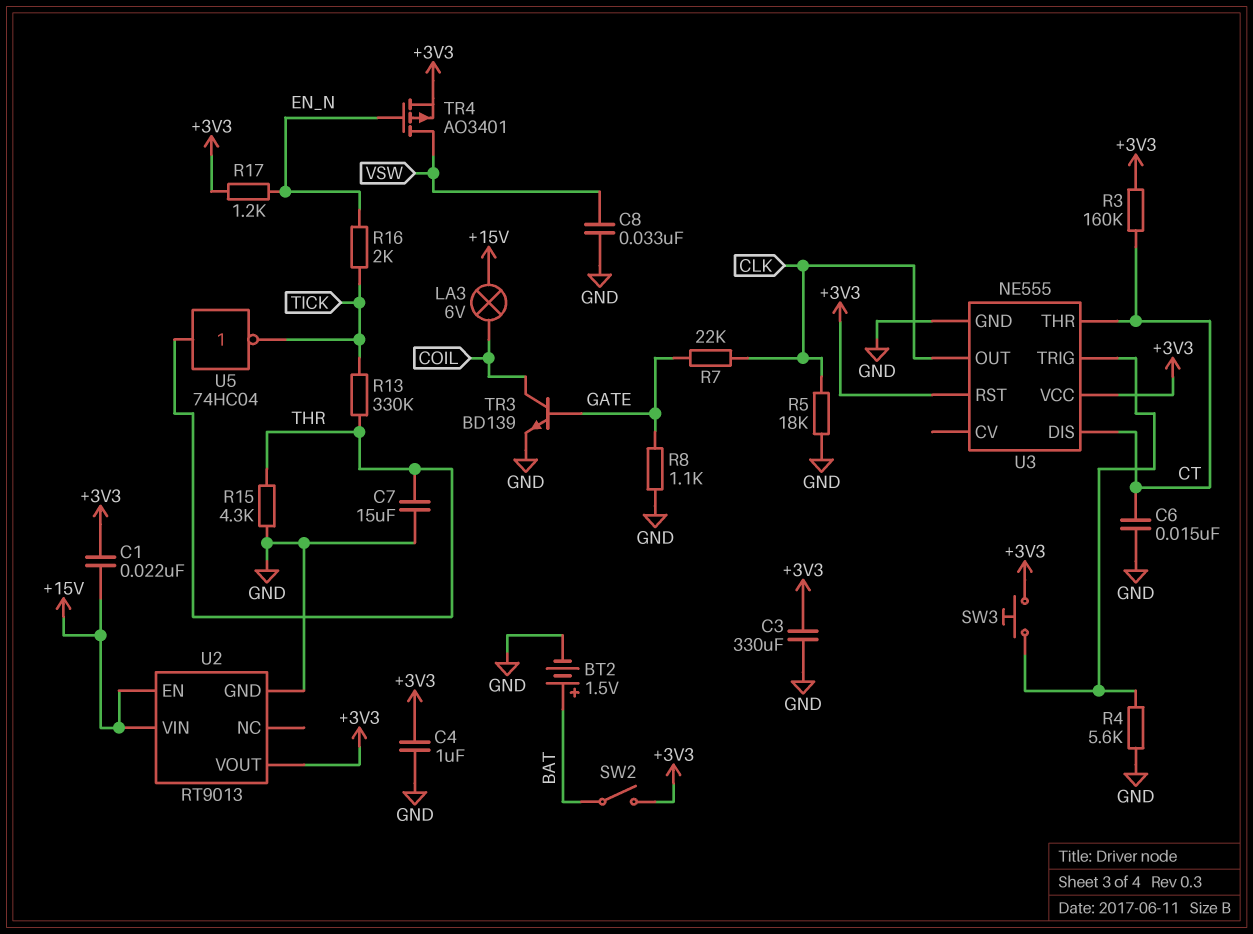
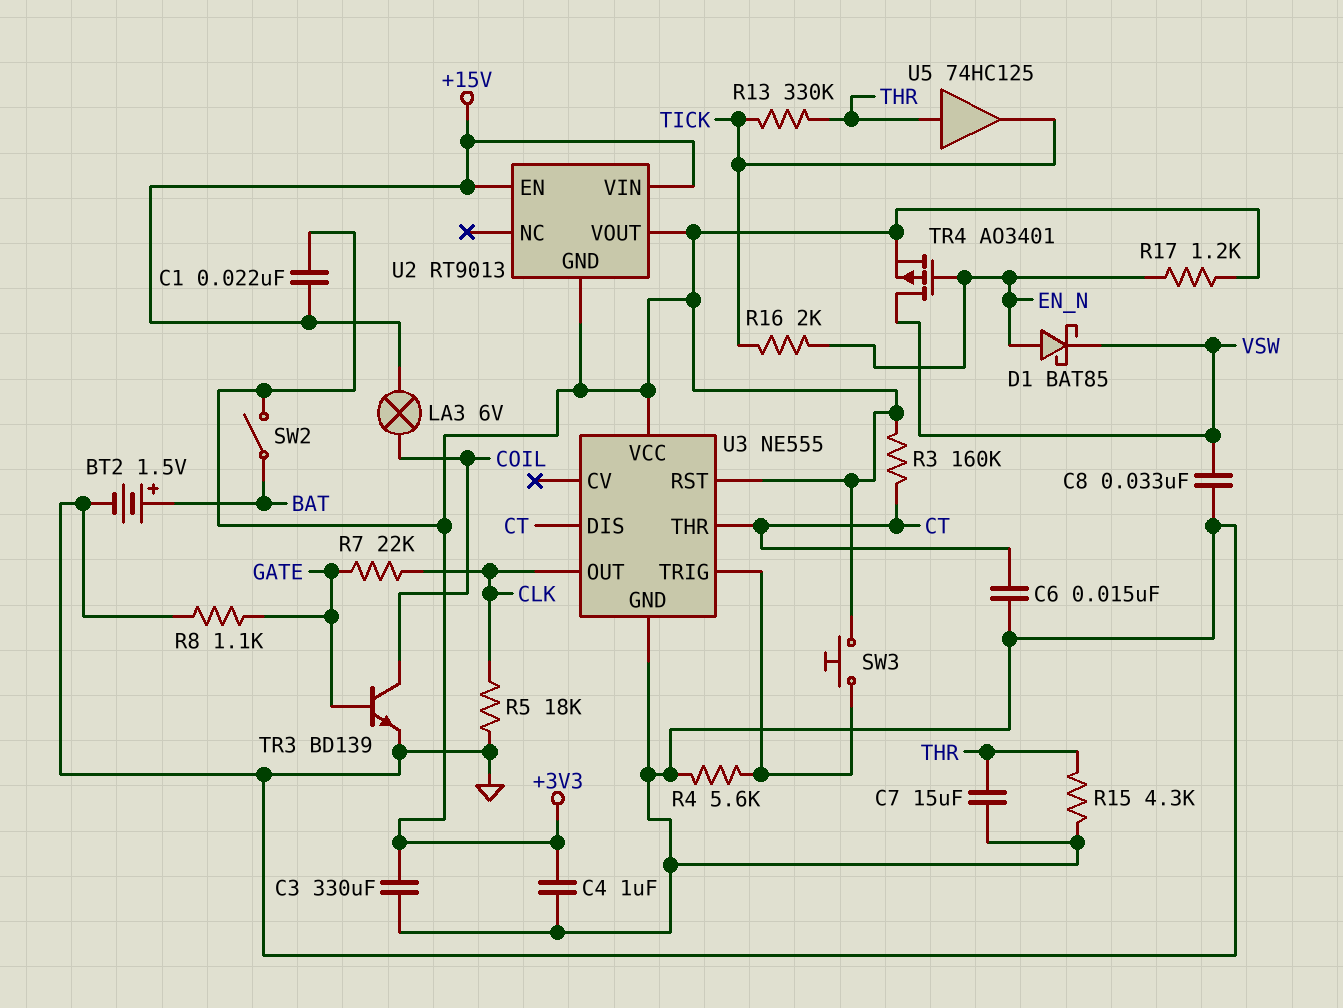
D1: none -> schottky BAT85 (A EN_N, K VSW)
U2 pin GND: GND -> +3V3
U5: NOT 74HC04 (in THR, out TICK) -> buffer 74HC125 (in THR, out TICK)

